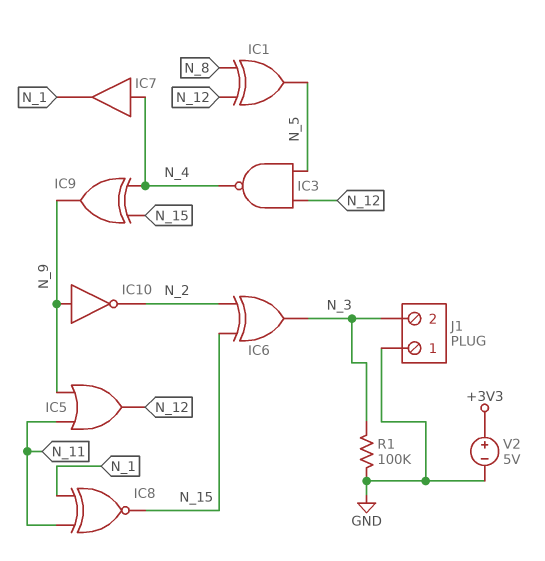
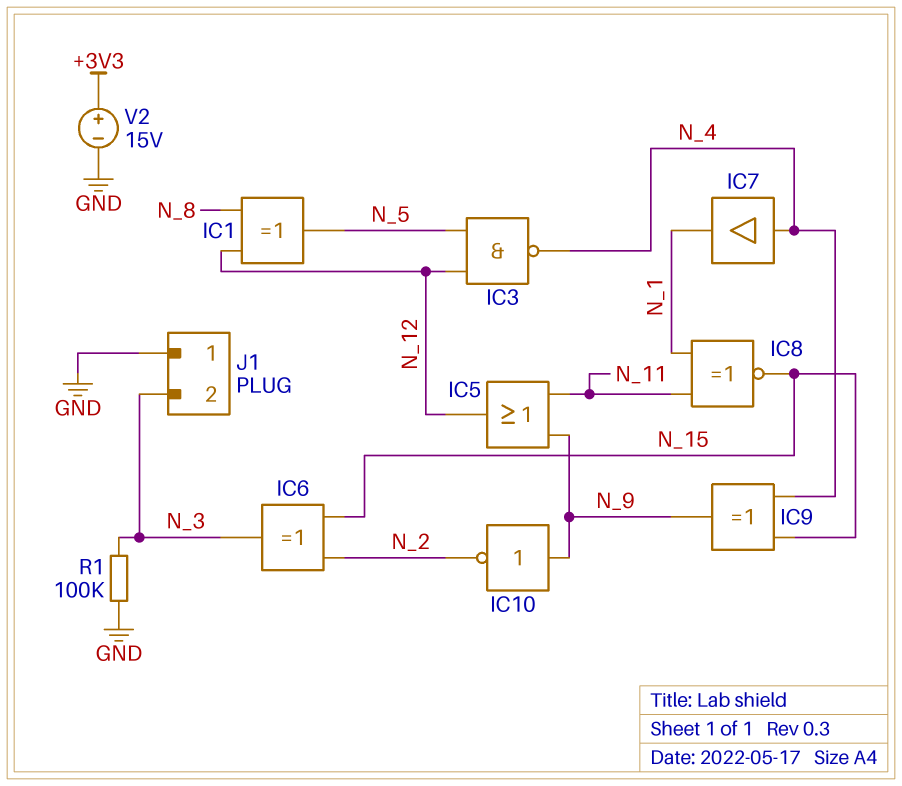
V2: 5V (plus +3V3, minus GND) -> 15V (plus +3V3, minus GND)

